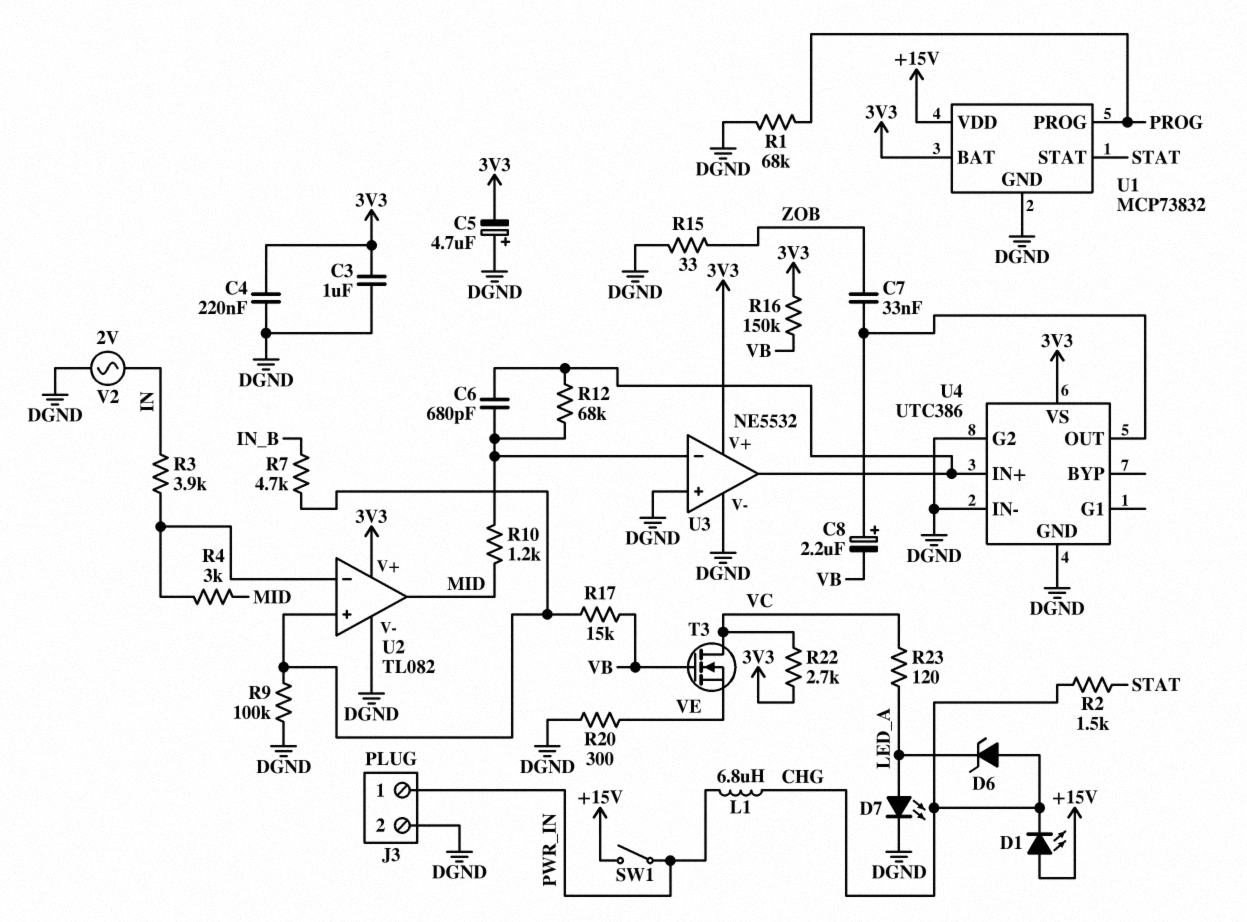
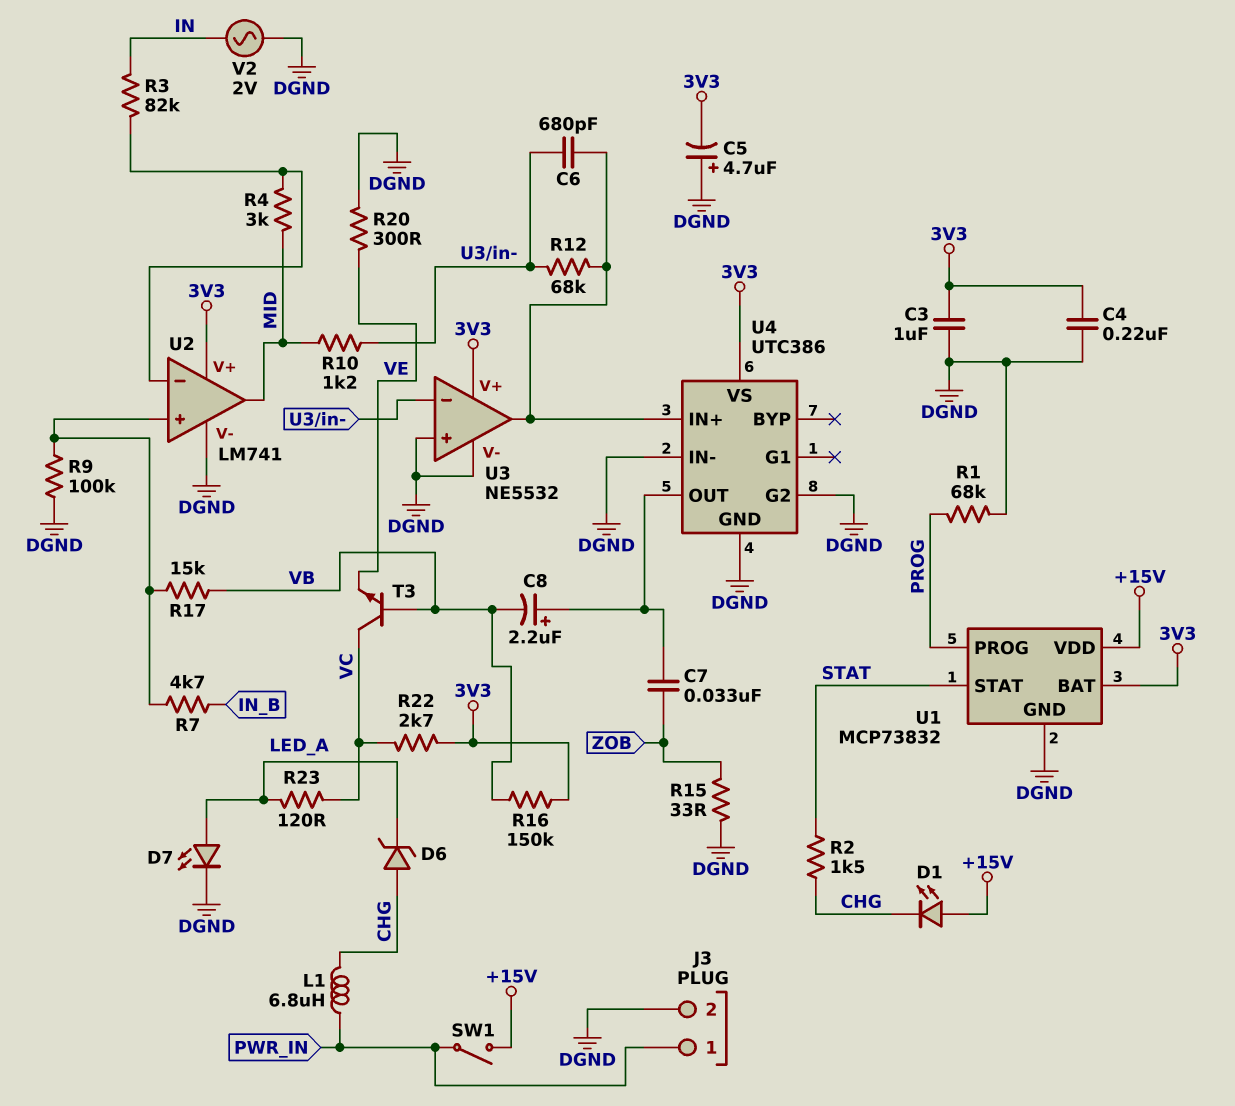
R3: 3.9k (IN, U2/in-) -> 82k (IN, U2/in-)
T3: NMOS (G VB, D VC, S VE) -> NPN (B VB, C VC, E VE)
U2: TL082 -> LM741

